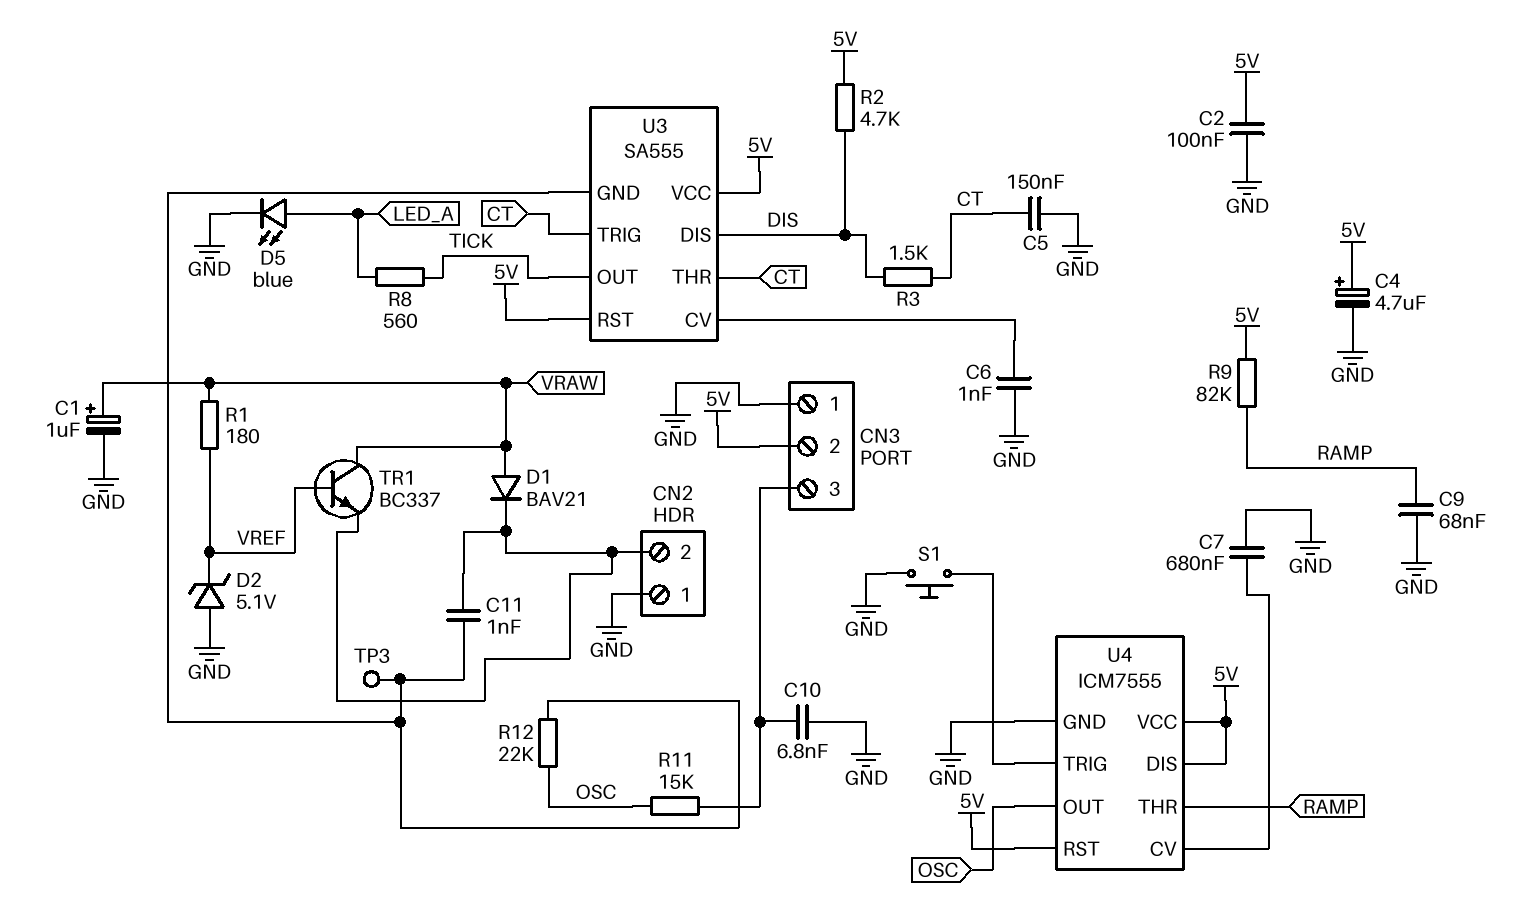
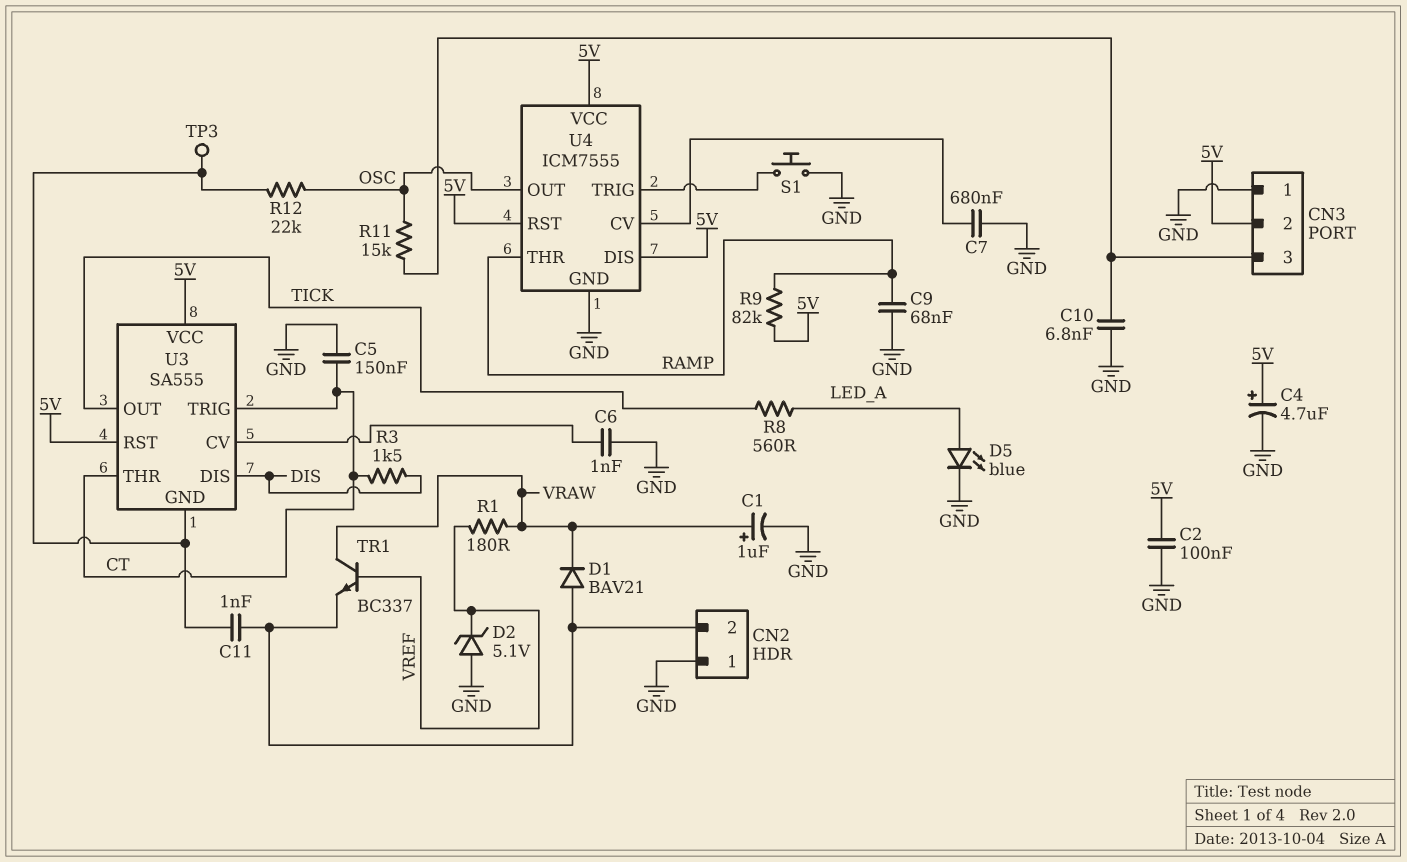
D1: diode BAV21 (A VRAW, K CN2/2) -> diode BAV21 (A CN2/2, K VRAW)
R2: 4.7k (5V, DIS) -> none

